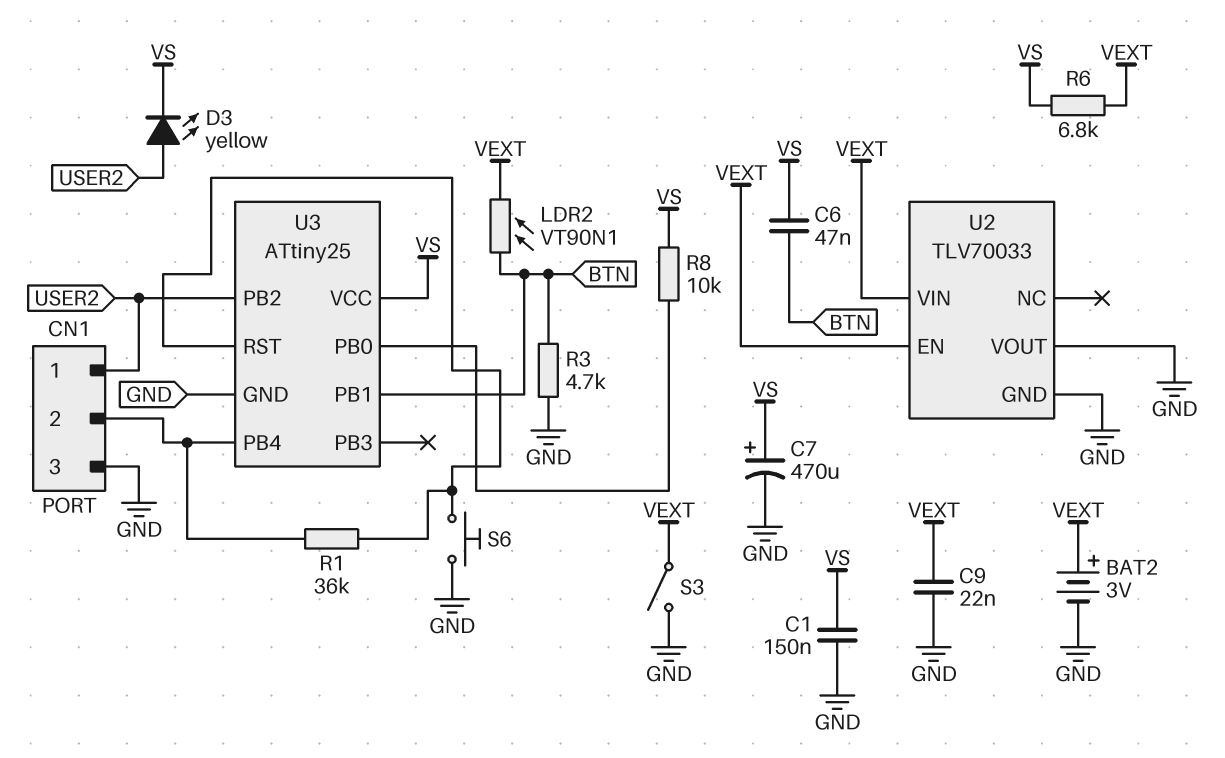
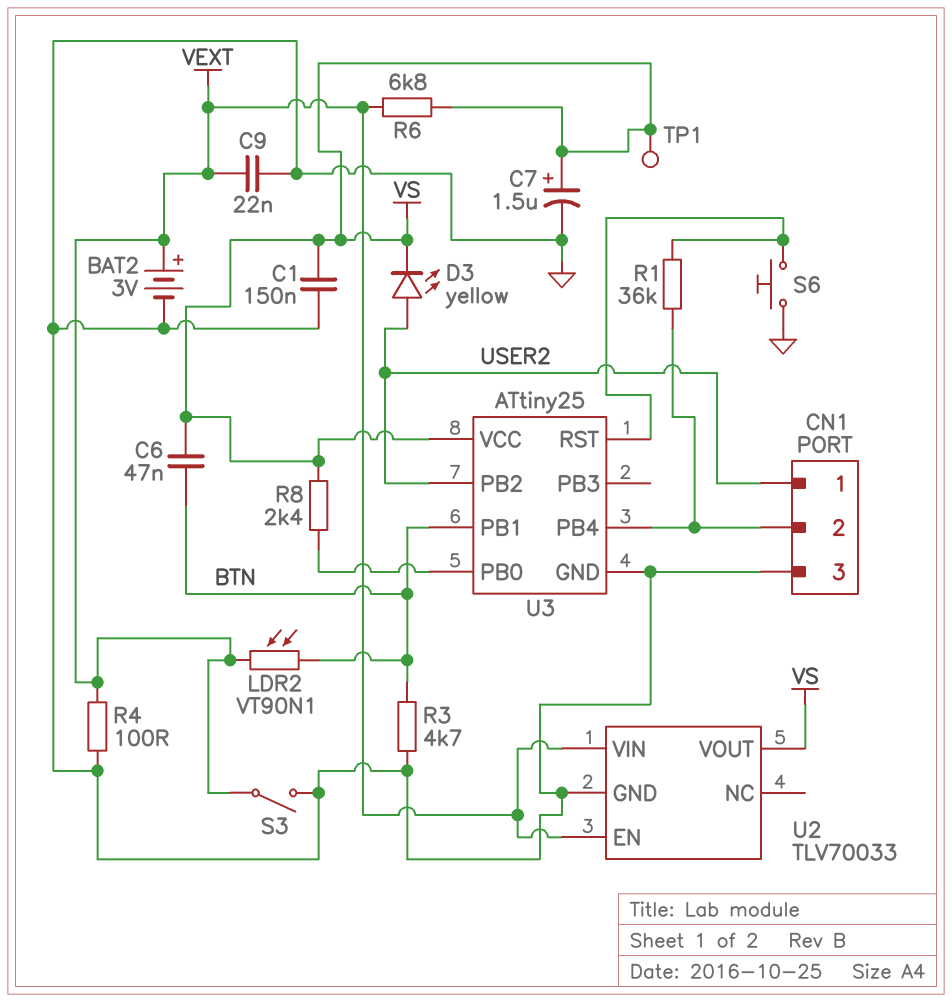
C7: 470uF (plus VS, minus GND) -> 1.5uF (plus VS, minus GND)
R4: none -> 100 (GND, VEXT)
R8: 10k (U3/PB0, VS) -> 2.4k (U3/PB0, VS)
TP1: none -> test point (VS)
U2 pin VOUT: GND -> VS

